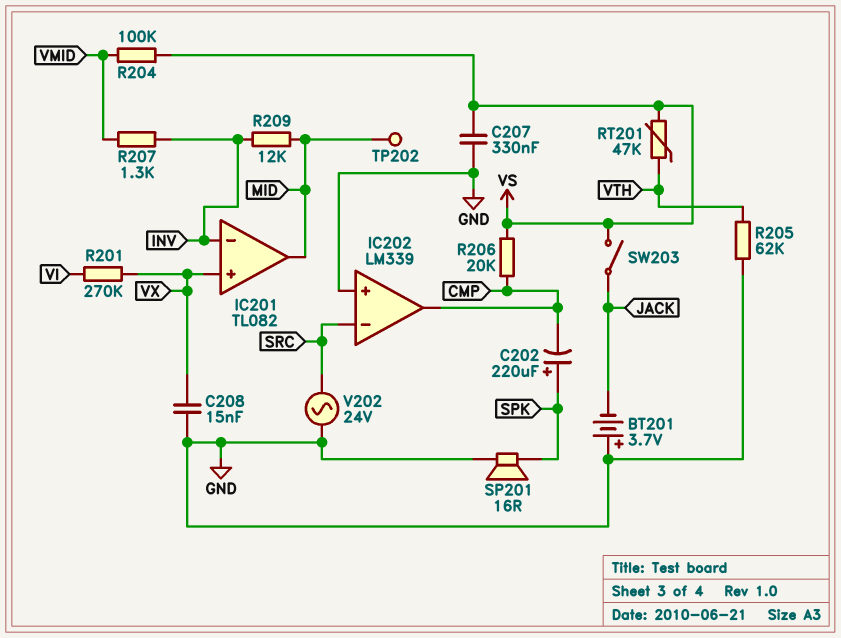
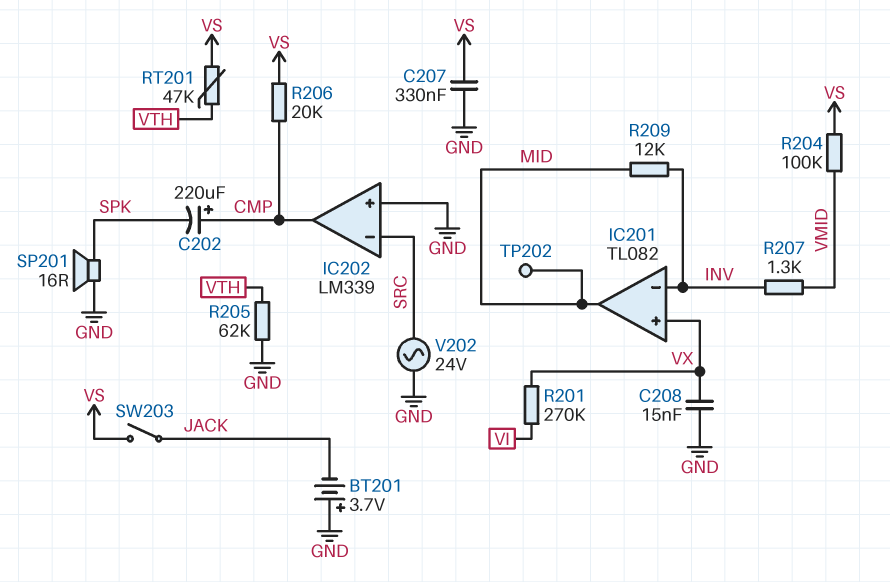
C202: 220uF (plus SPK, minus CMP) -> 220uF (plus CMP, minus SPK)

